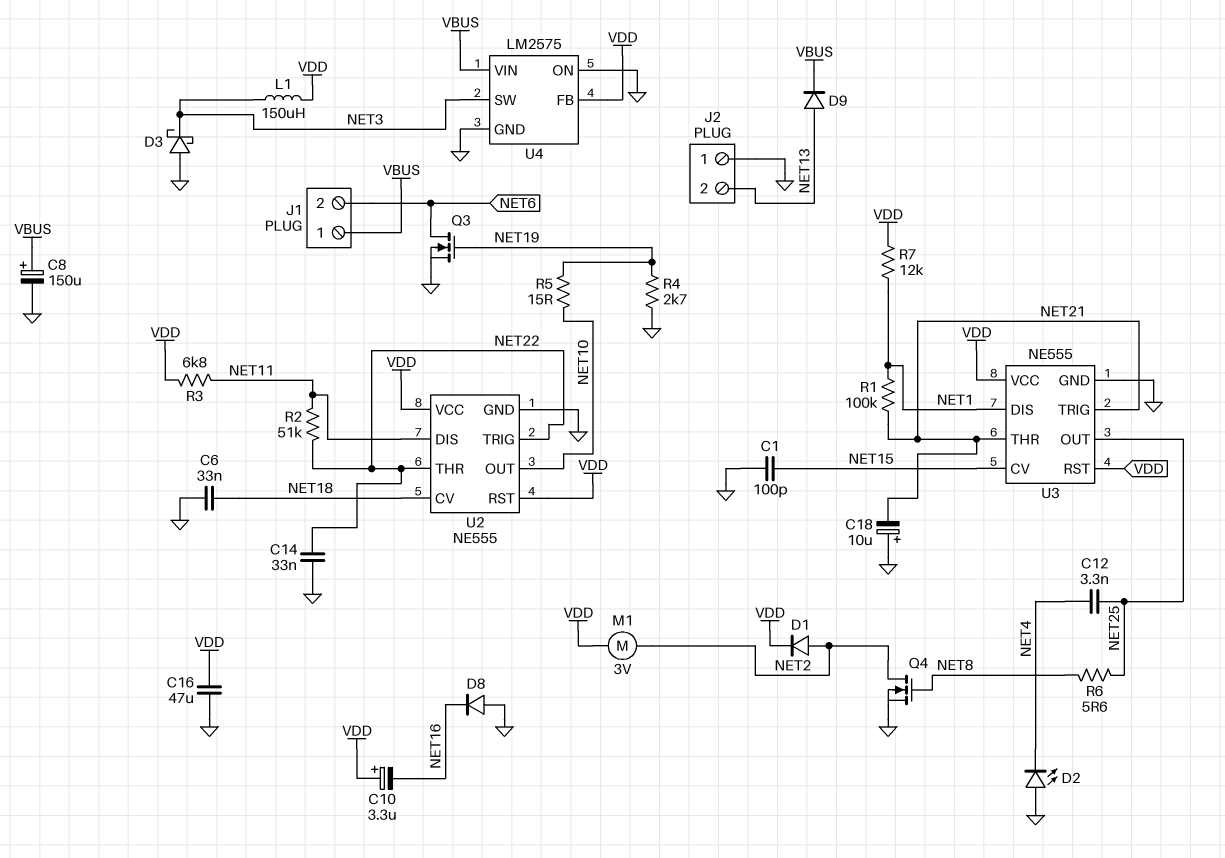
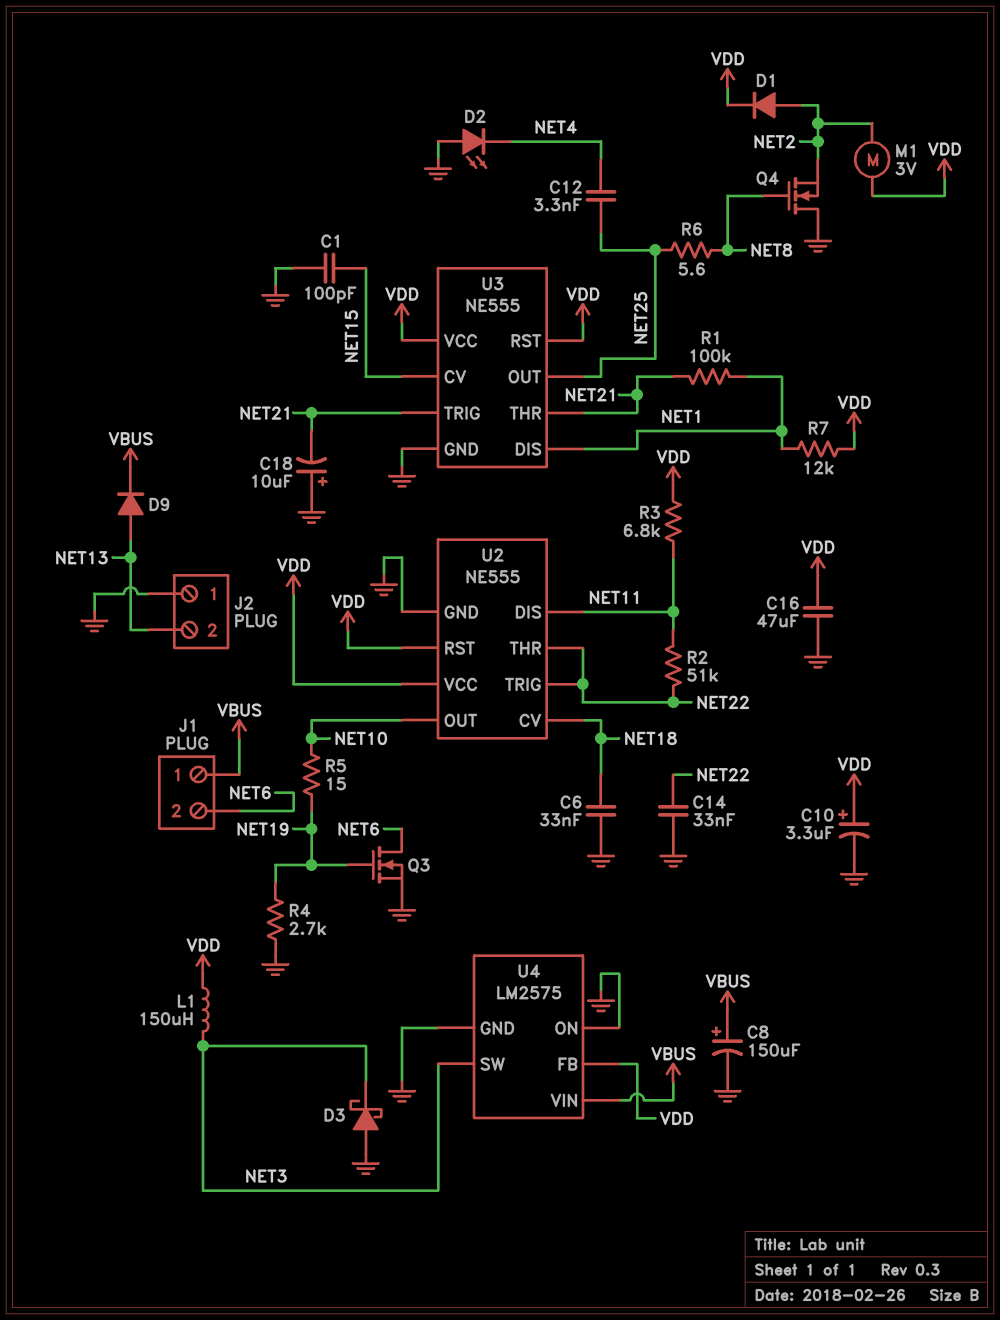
C10: 3.3uF (plus VDD, minus NET16) -> 3.3uF (plus VDD, minus GND)
D8: diode (A GND, K NET16) -> none
Q4: NMOS (G NET8, D NET2, S GND) -> NMOS (G NET8, D GND, S NET2)

